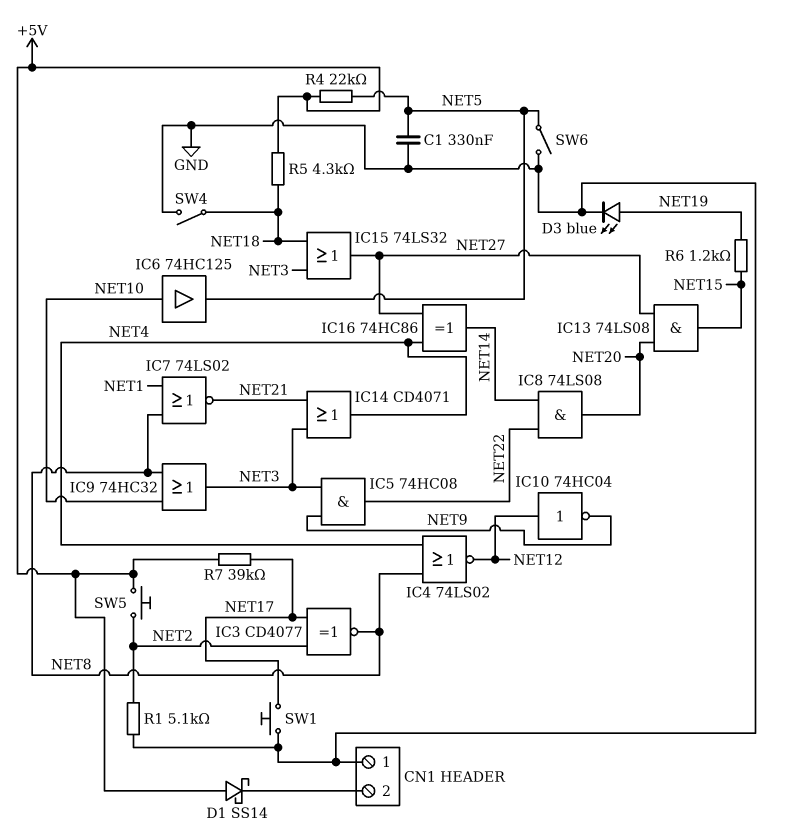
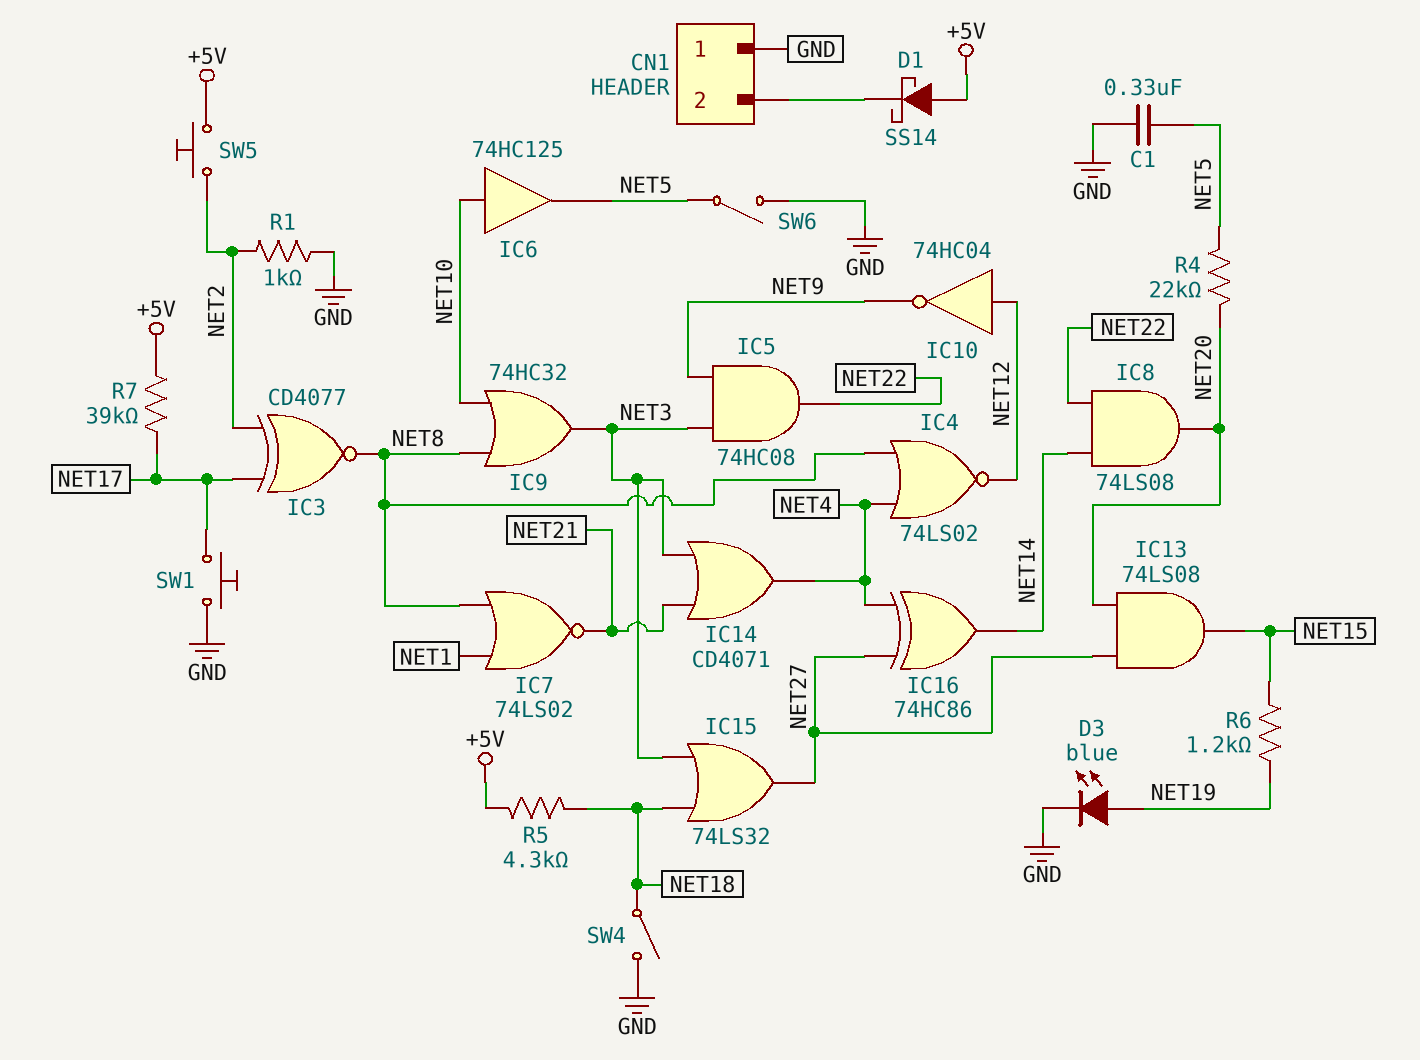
R1: 5.1k (GND, NET2) -> 1k (GND, NET2)
R4: 22k (+5V, NET5) -> 22k (NET5, NET20)

